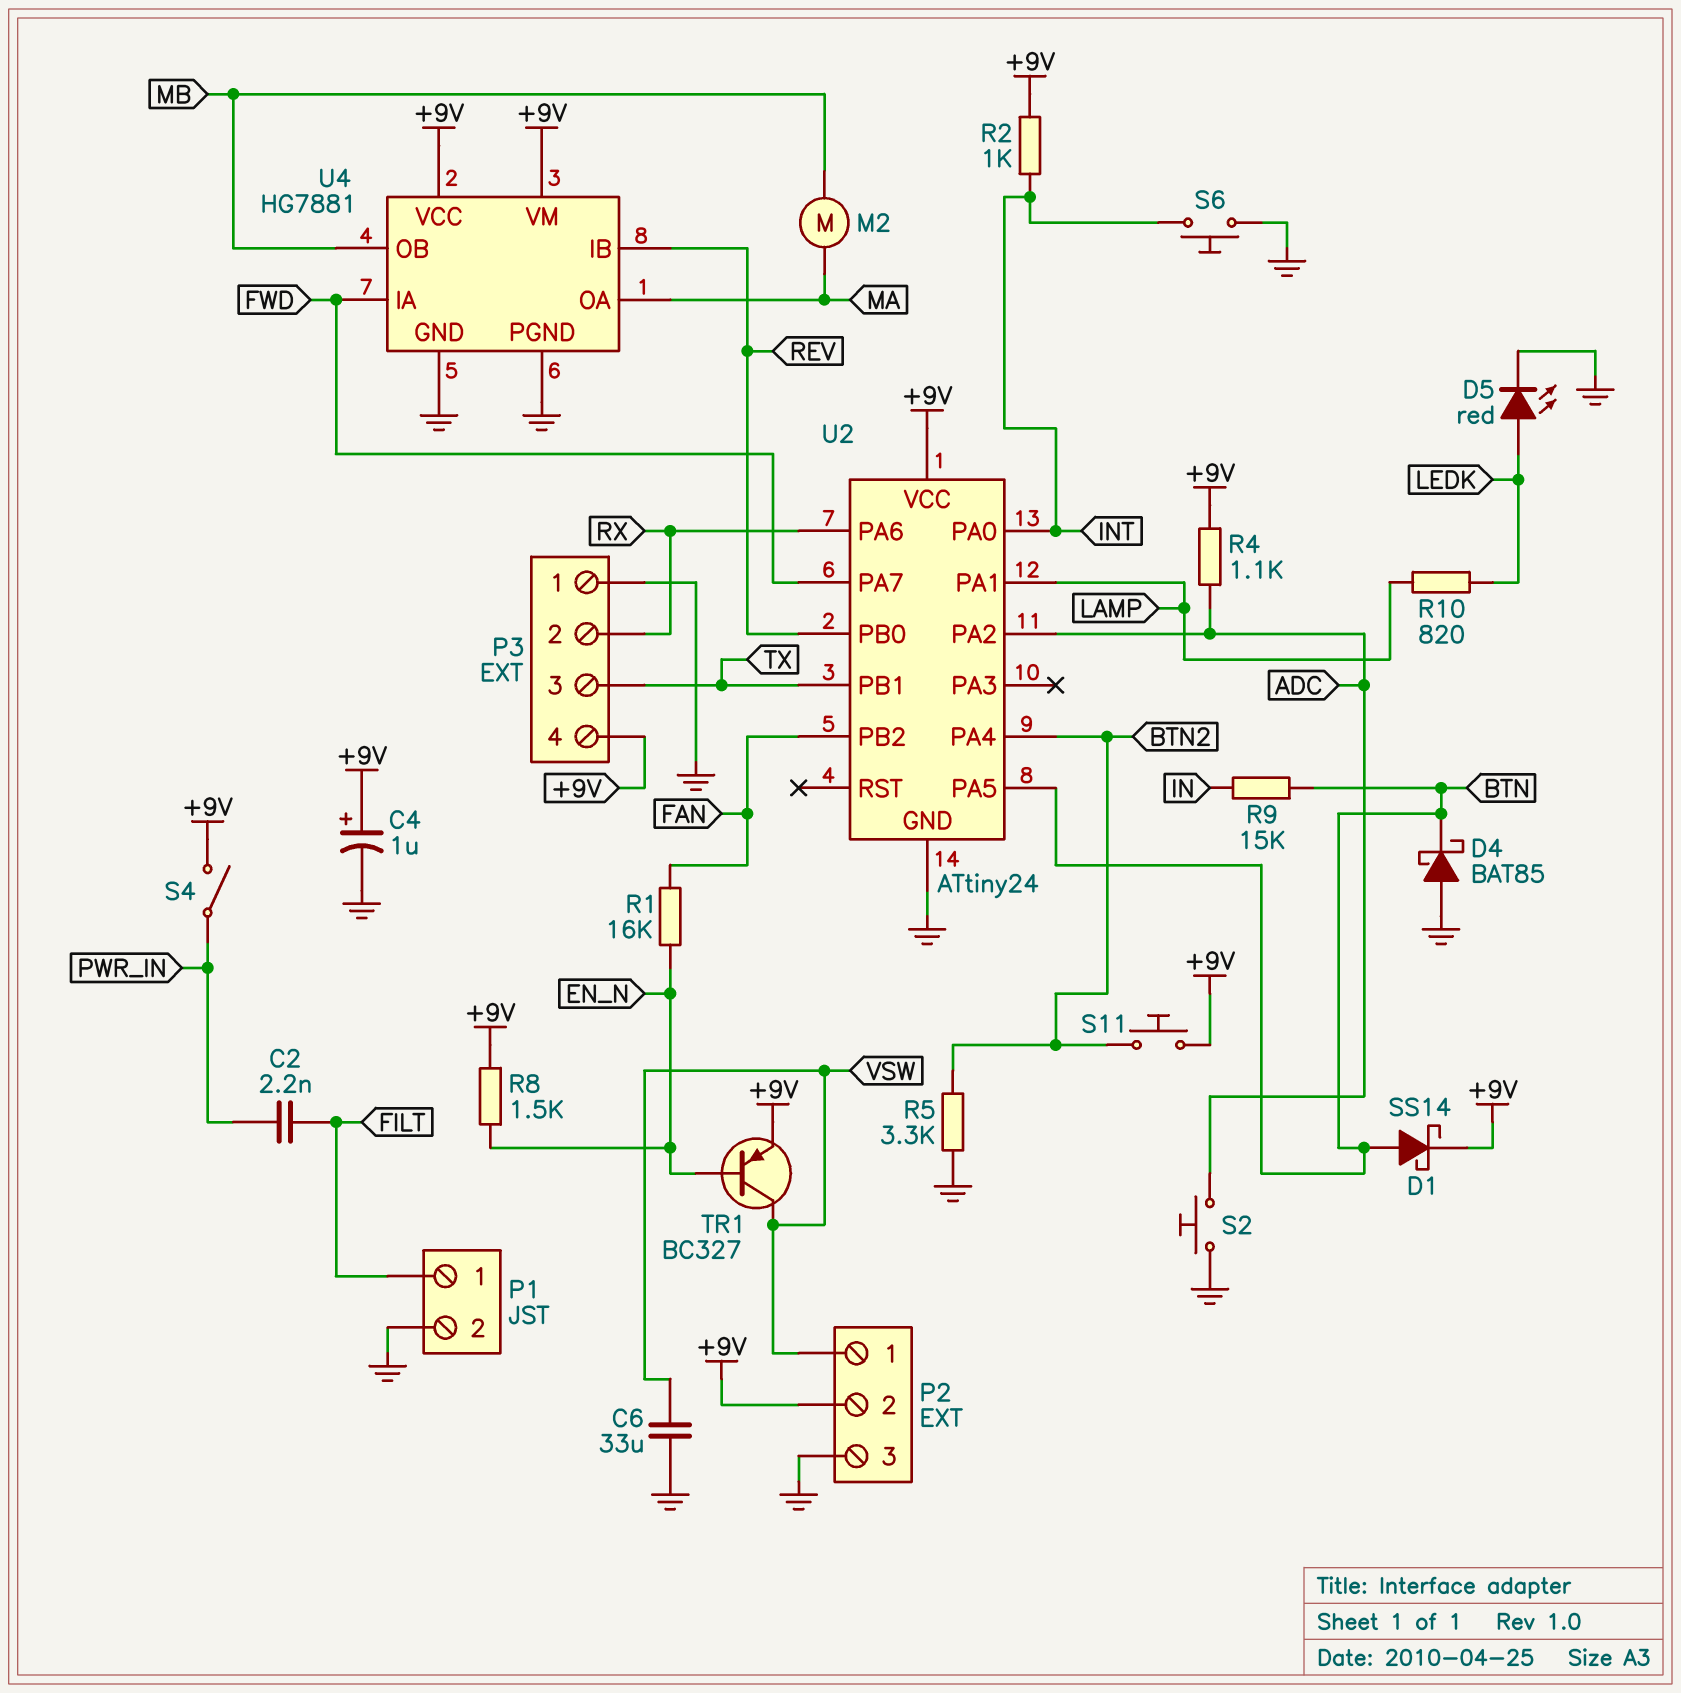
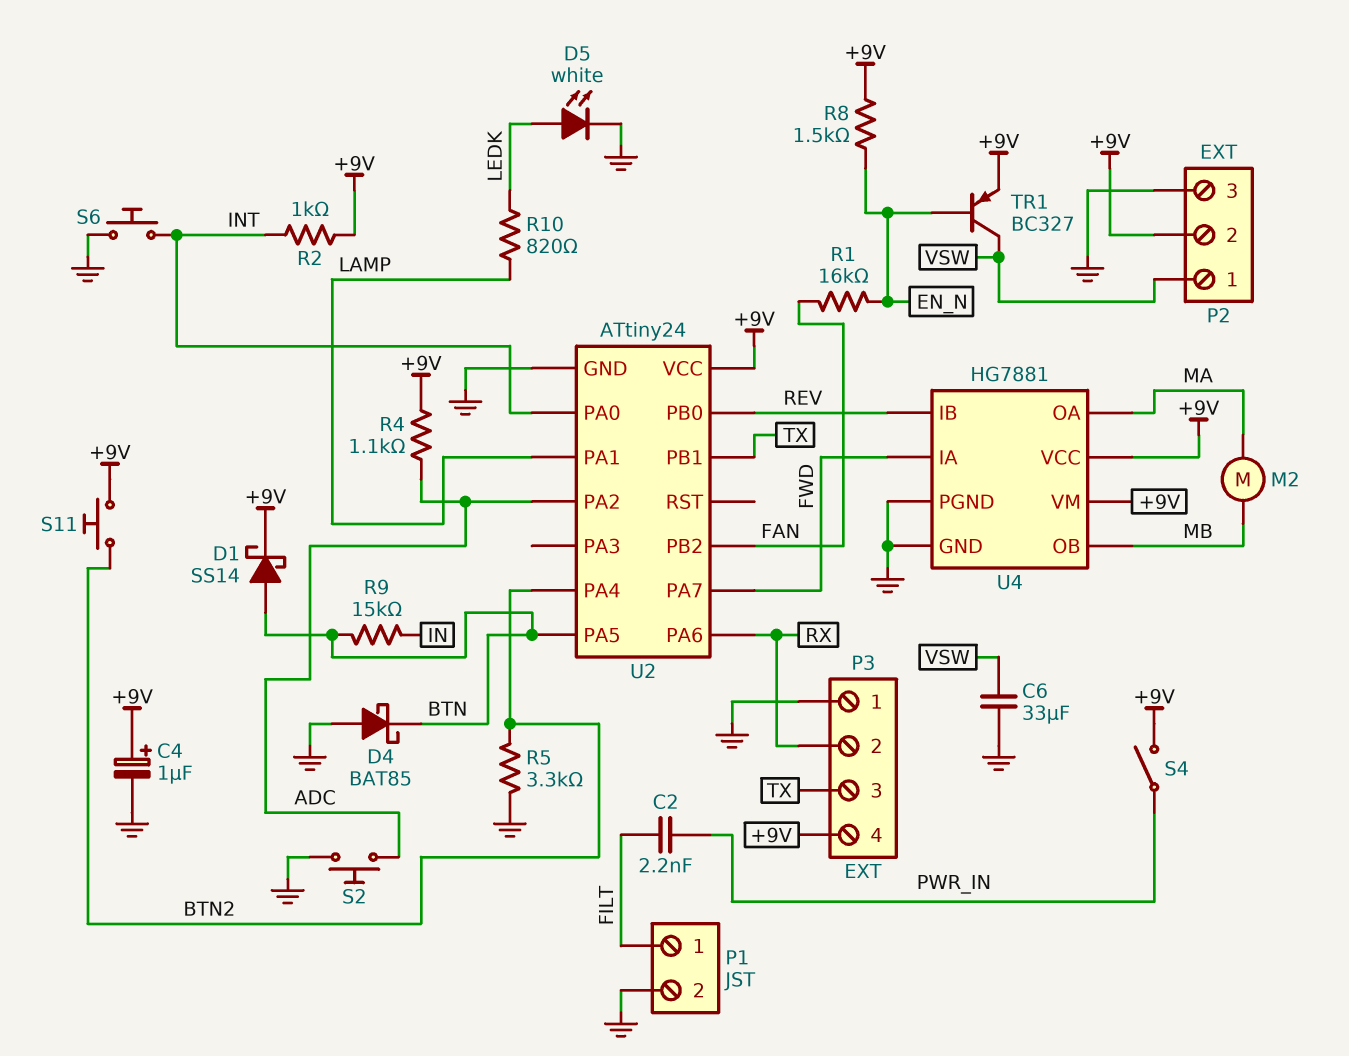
D5: LED red (A LEDK, K GND) -> LED white (A LEDK, K GND)

